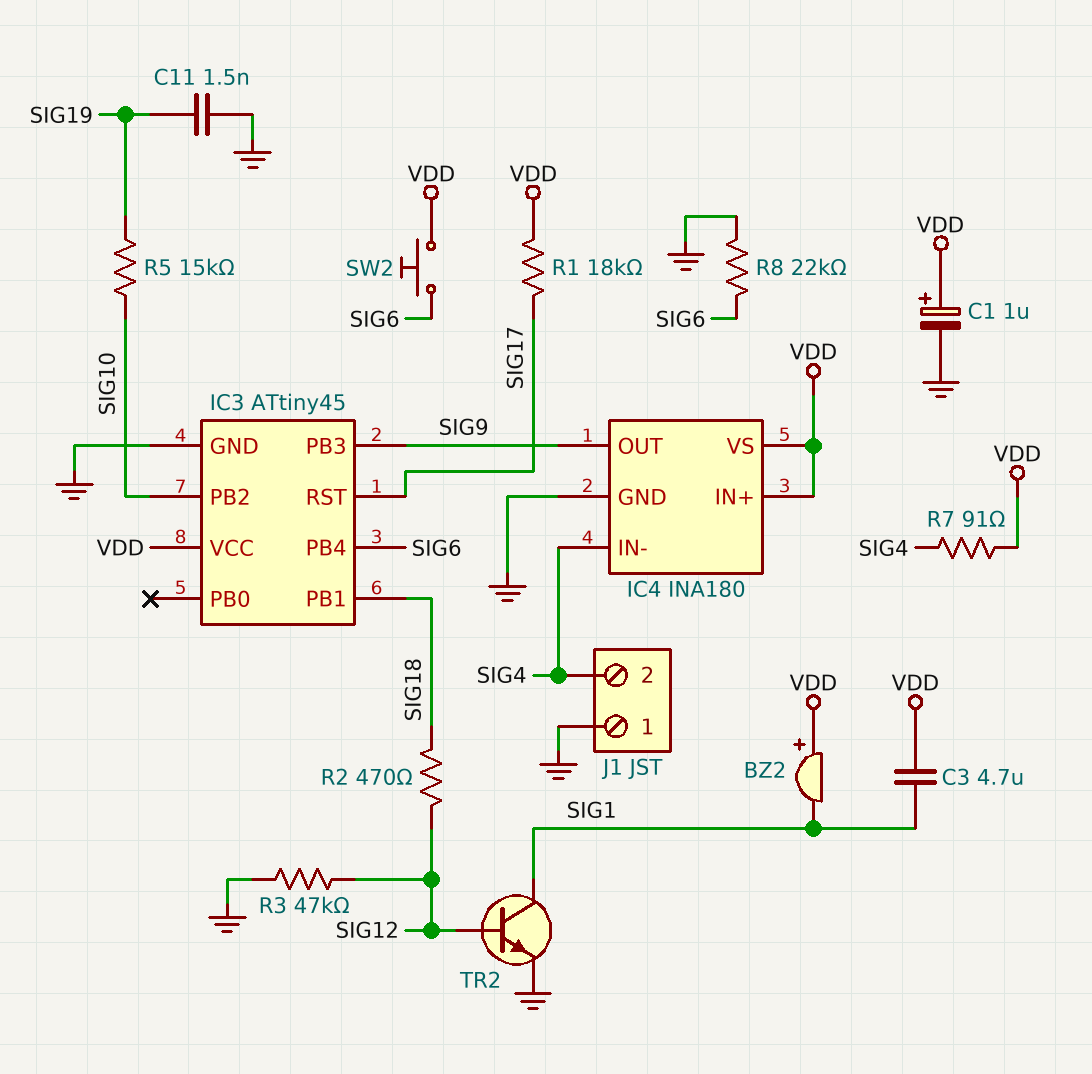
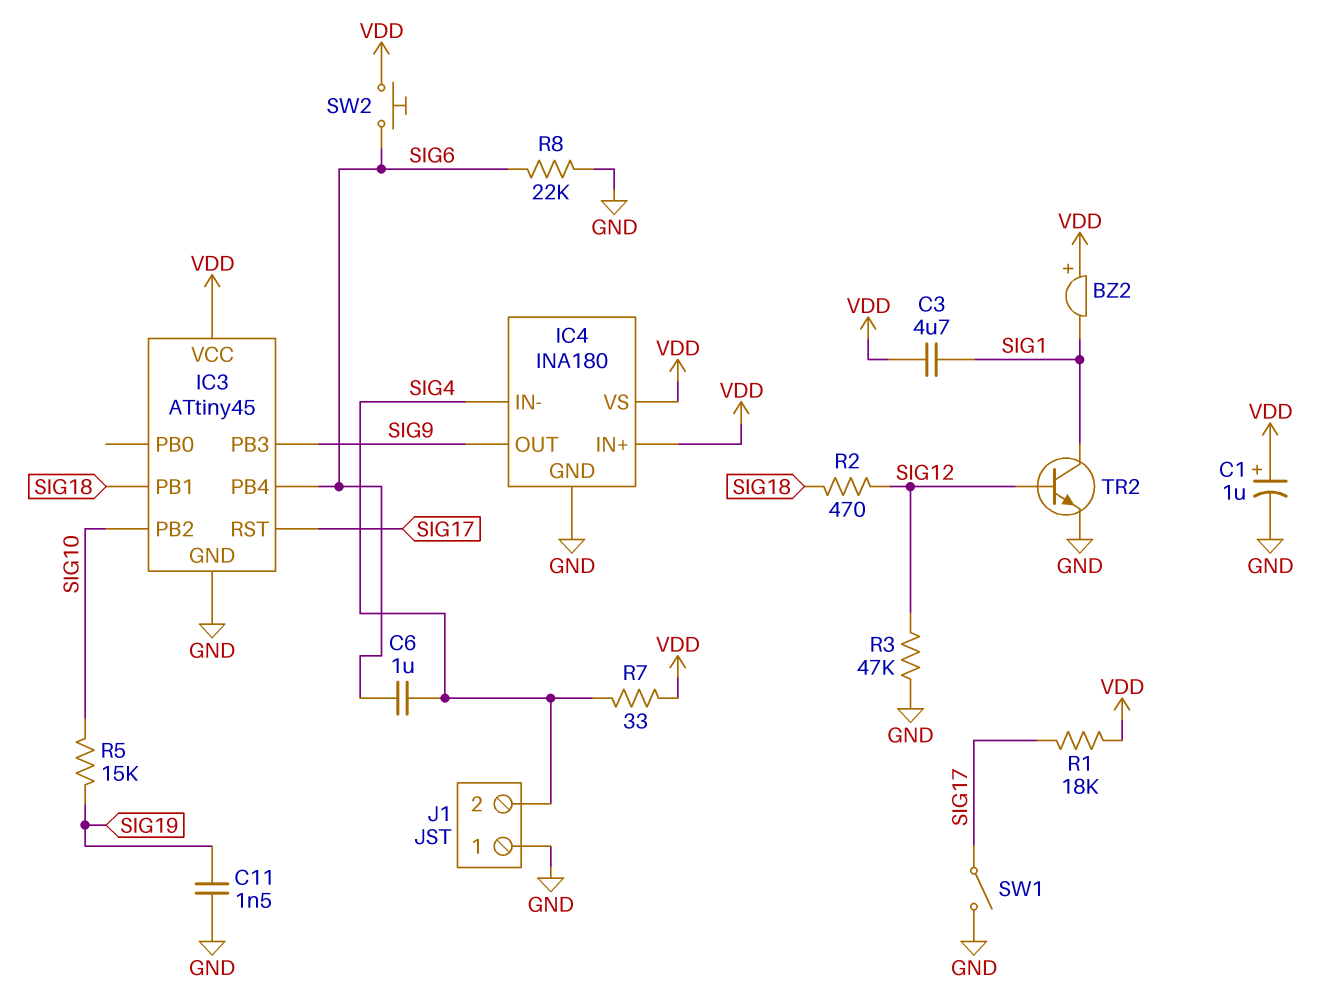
C6: none -> 1uF (SIG4, SIG6)
R7: 91 (SIG4, VDD) -> 33 (SIG4, VDD)
SW1: none -> switch (GND, SIG17)

